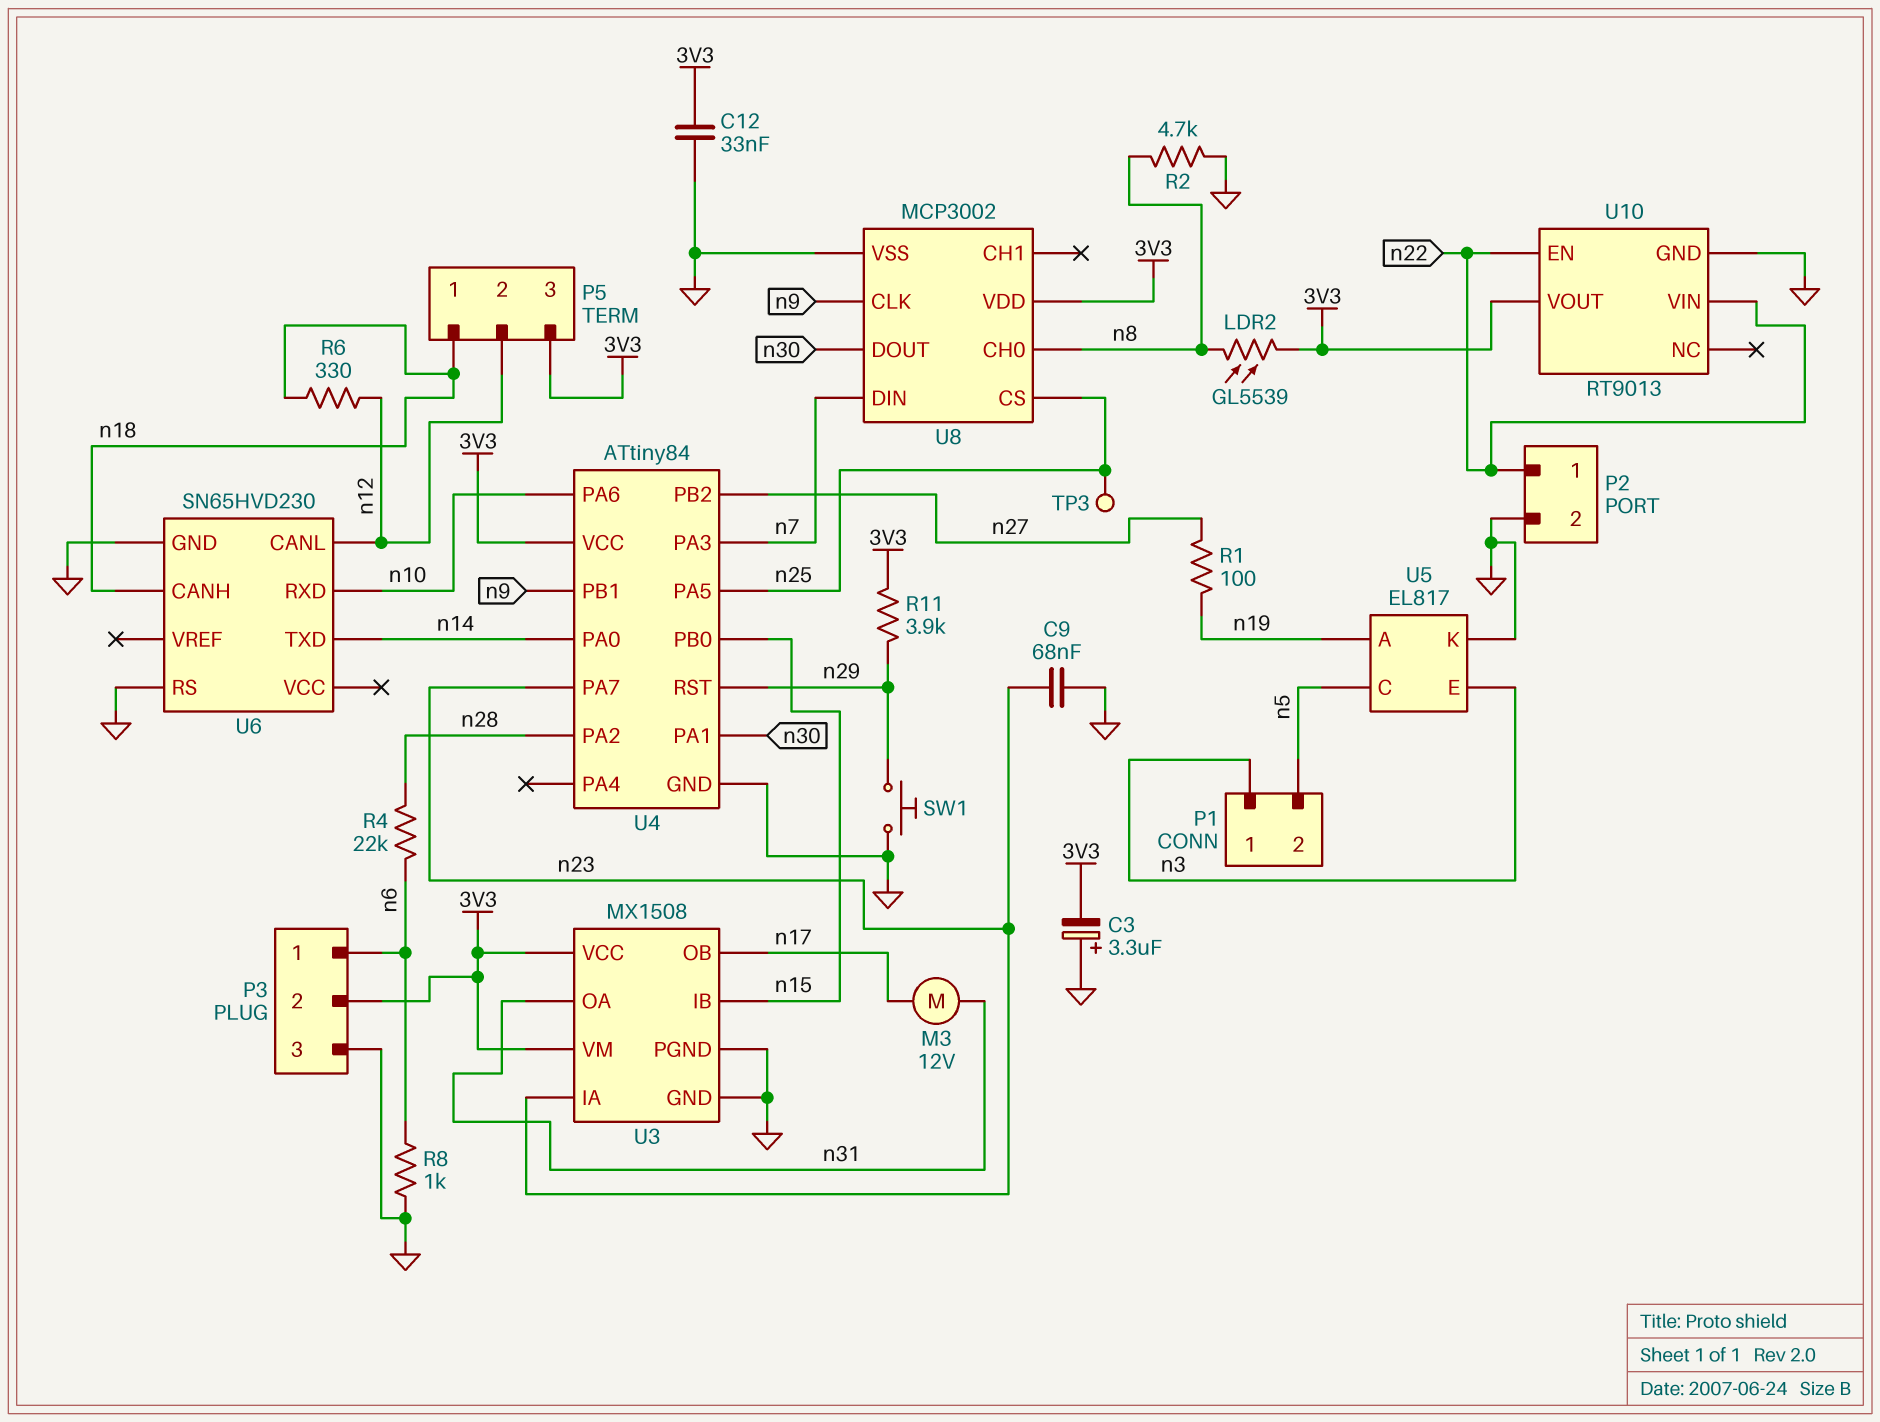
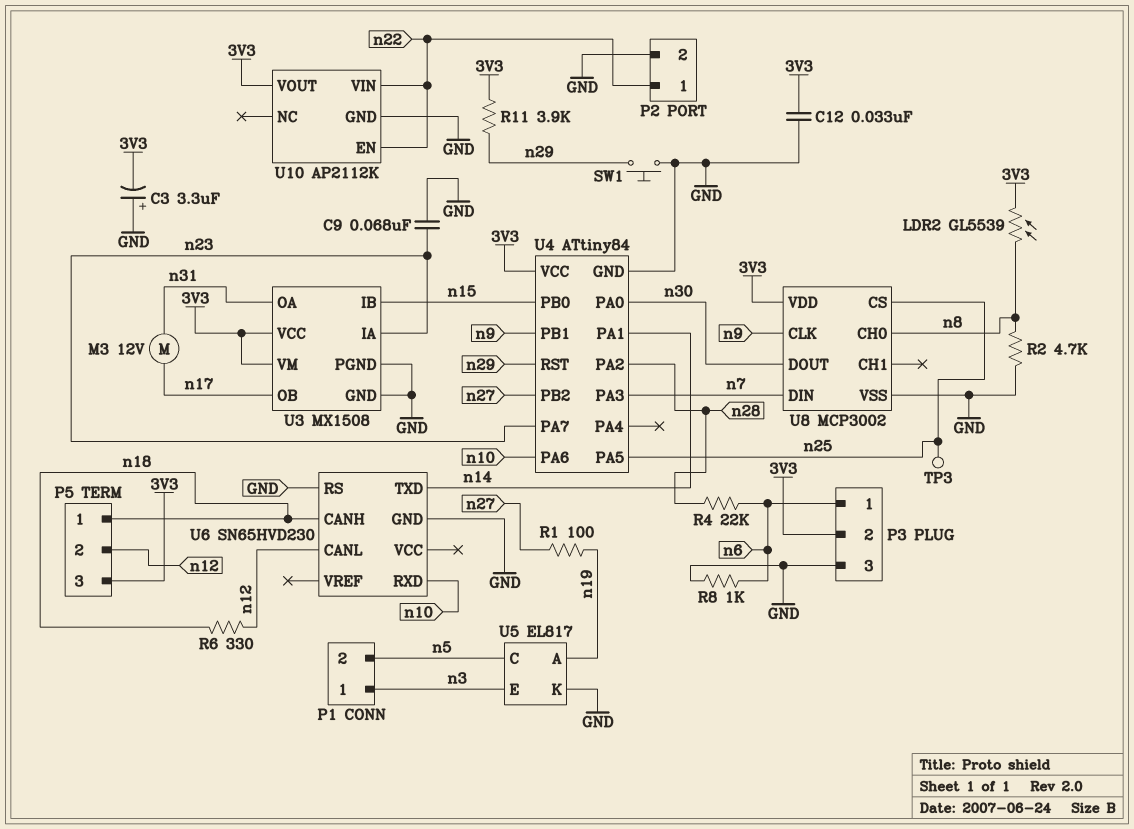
U4 pin PA0: n14 -> n30
U4 pin PA1: n30 -> n14
U10: RT9013 -> AP2112K

